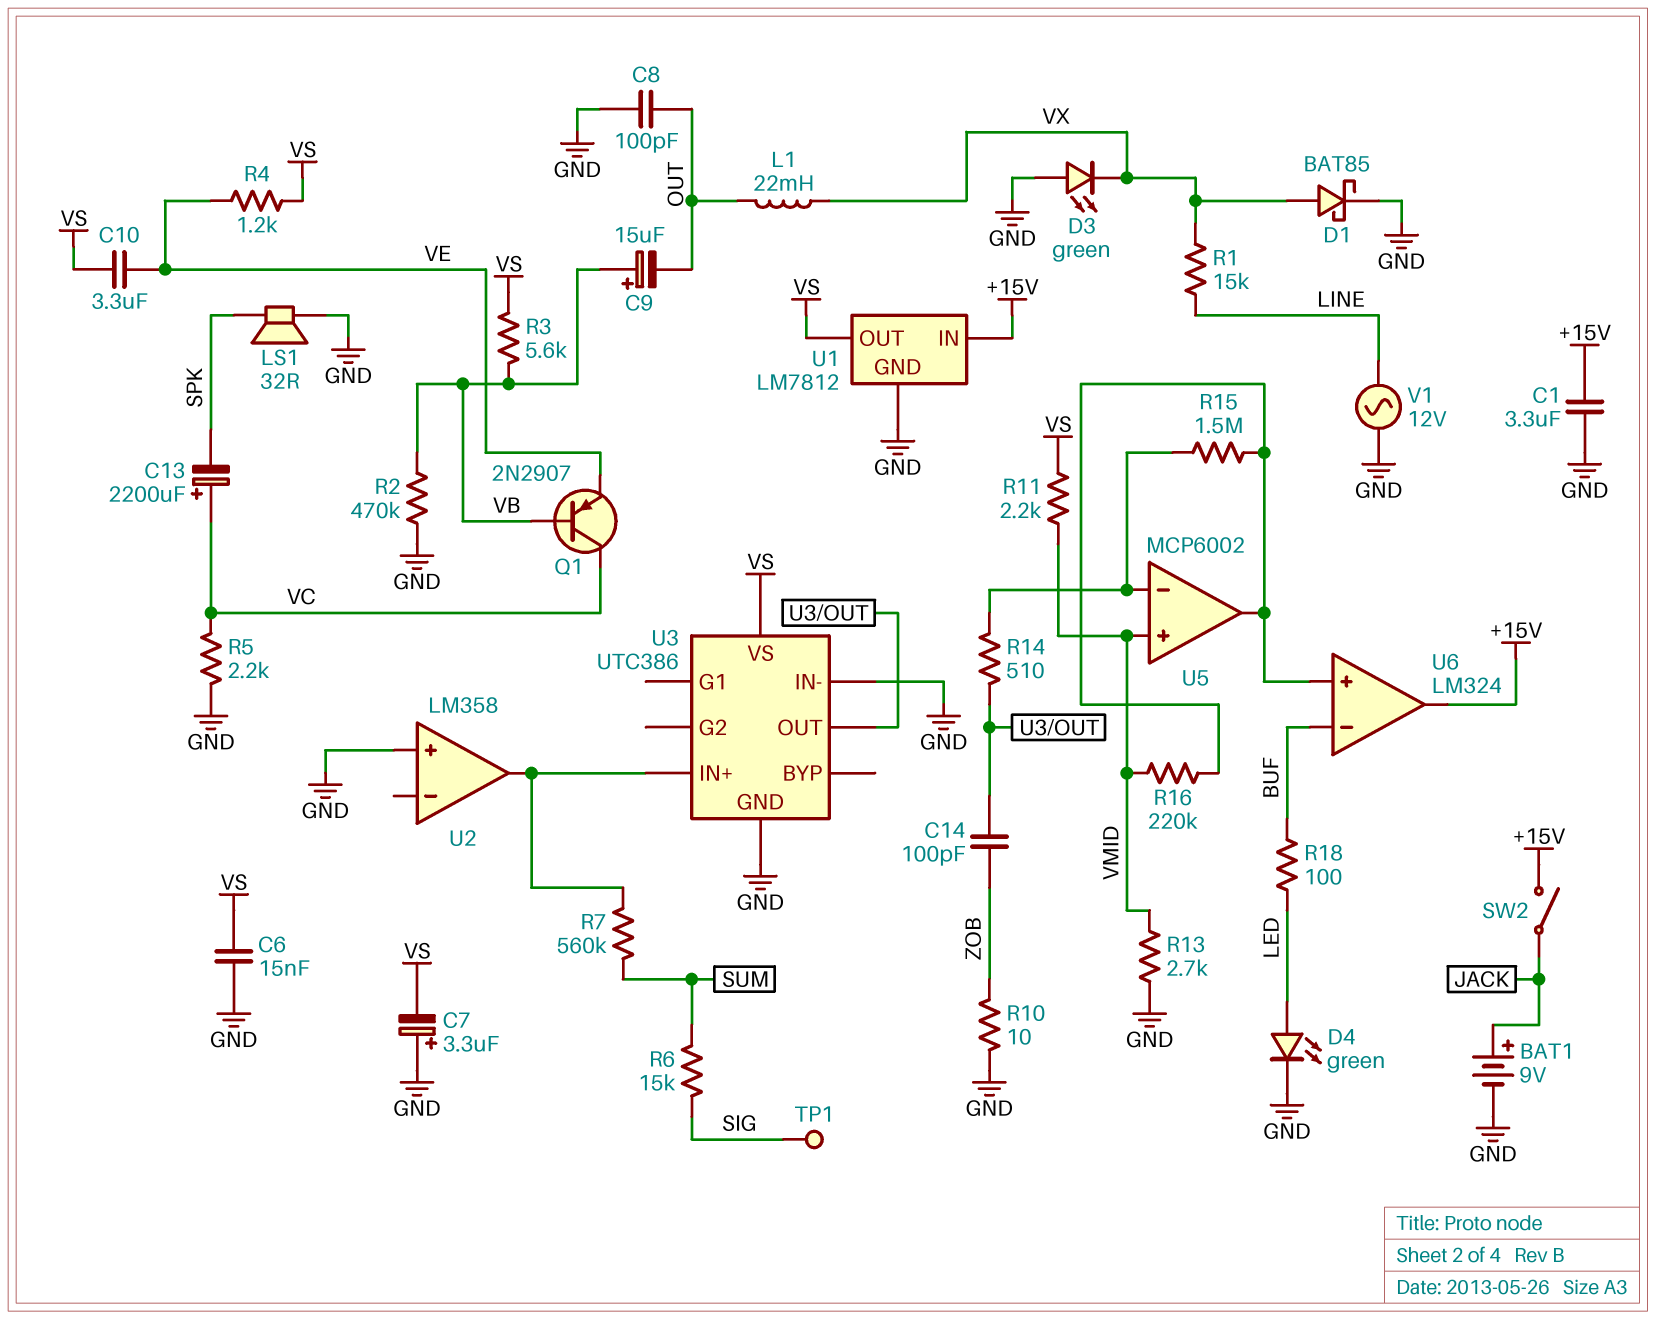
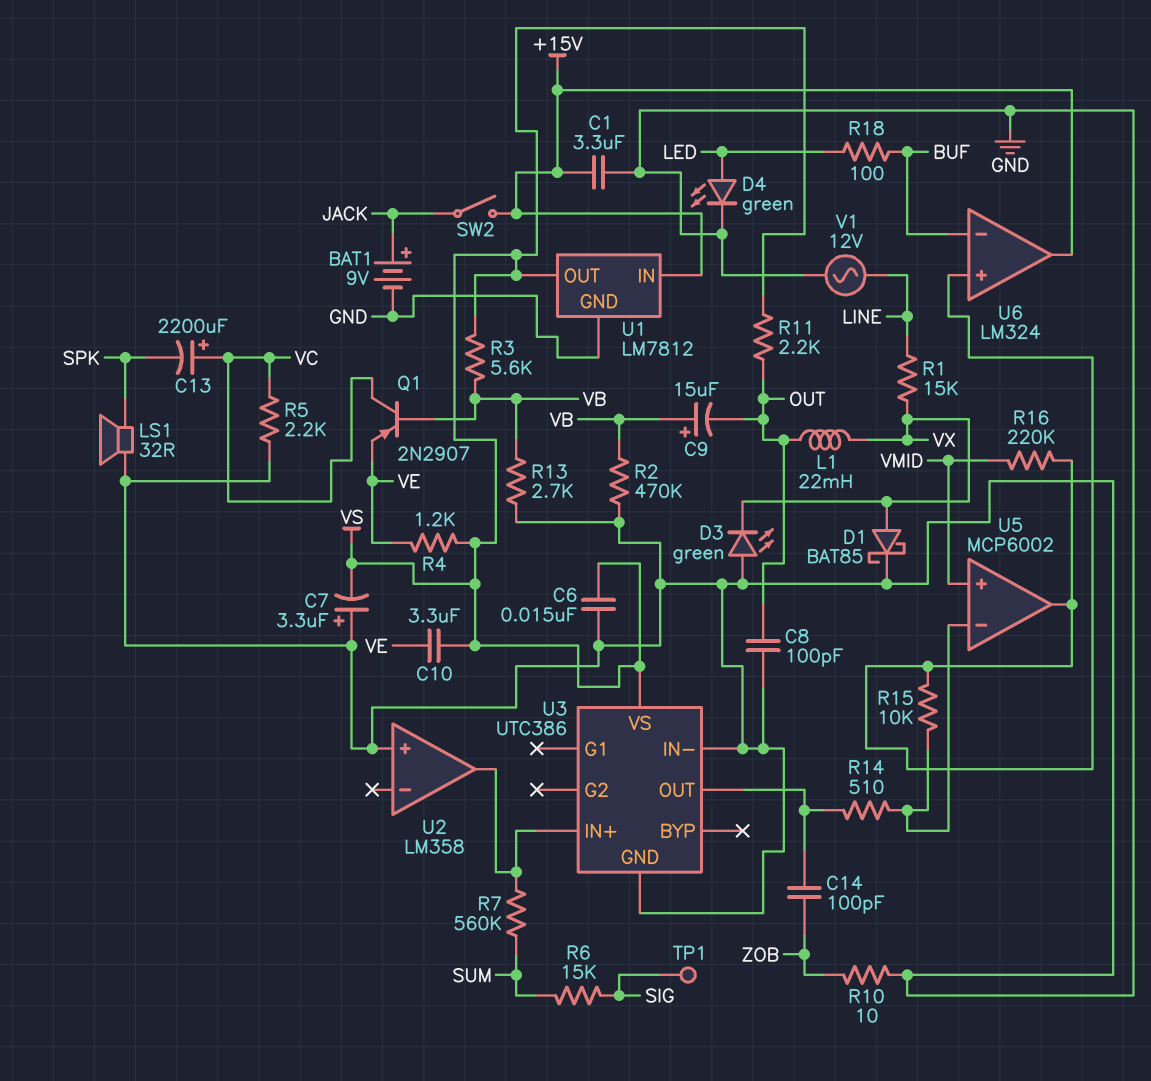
R11: 2.2k (VMID, VS) -> 2.2k (OUT, VS)
R13: 2.7k (GND, VMID) -> 2.7k (GND, VB)
R15: 1.5M (U5/in-, U5/out) -> 10k (U5/in-, U5/out)

